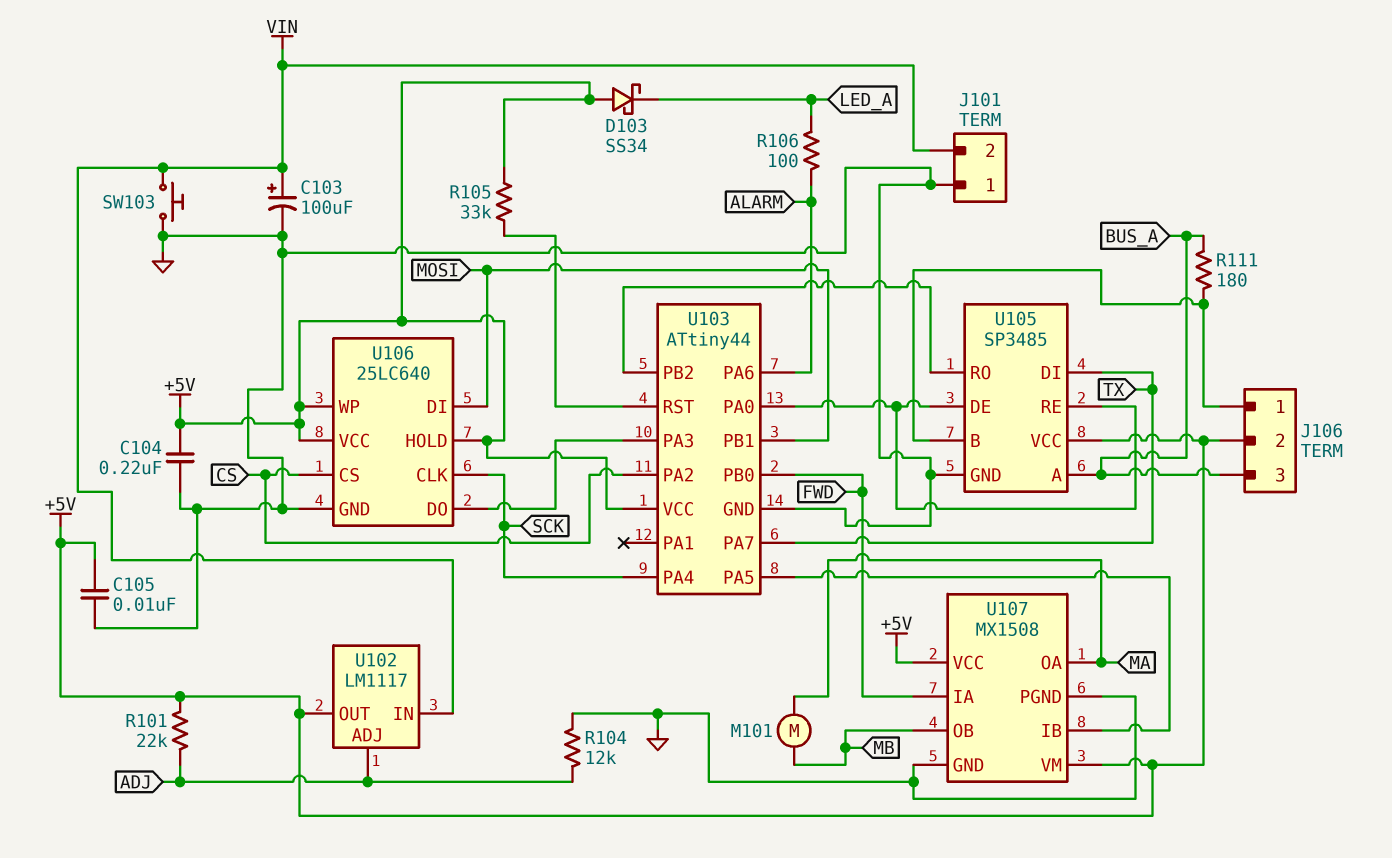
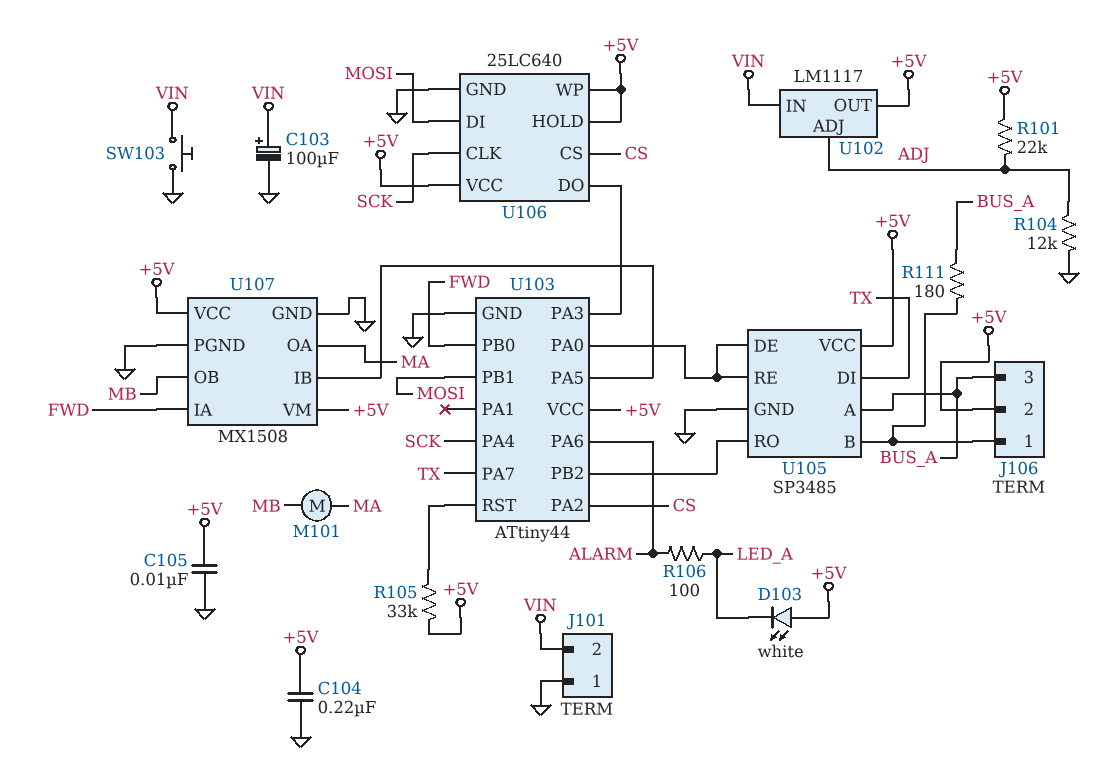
D103: schottky SS34 (A +5V, K LED_A) -> LED white (A +5V, K LED_A)

